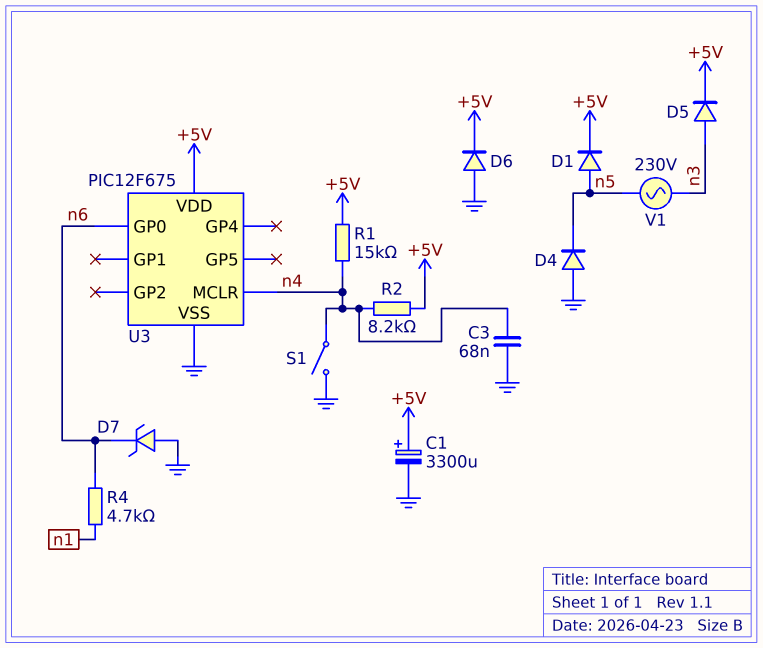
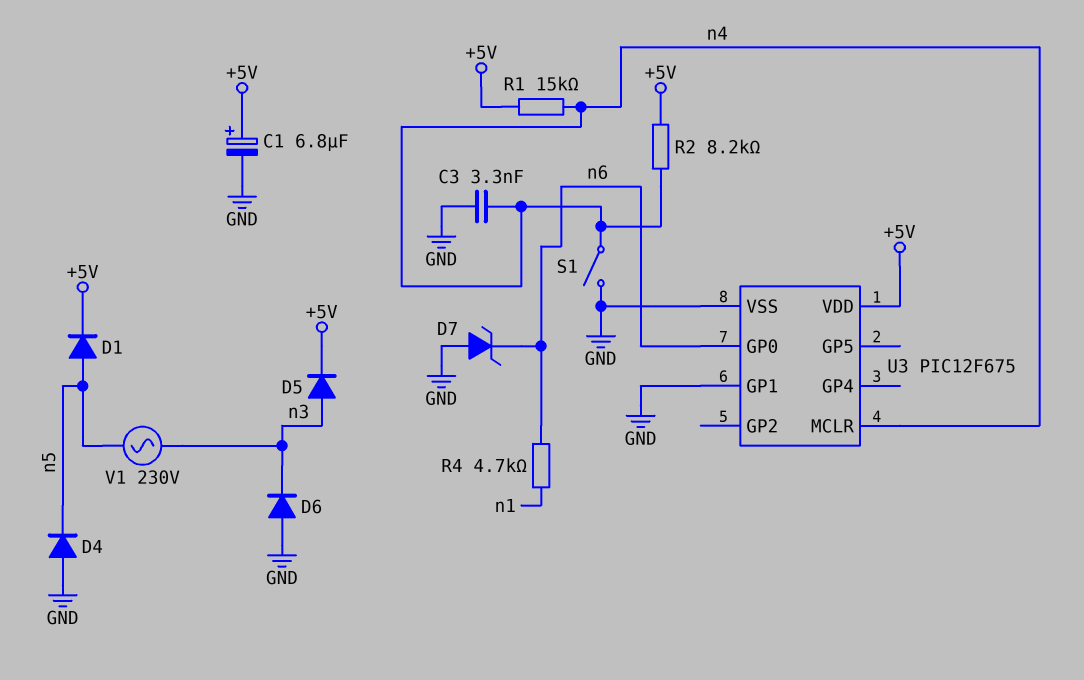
C1: 3300uF (plus +5V, minus GND) -> 6.8uF (plus +5V, minus GND)
C3: 68nF (GND, n4) -> 3.3nF (GND, n4)
D6: diode (A GND, K +5V) -> diode (A GND, K n3)
U3 pin GP1: none -> GND

